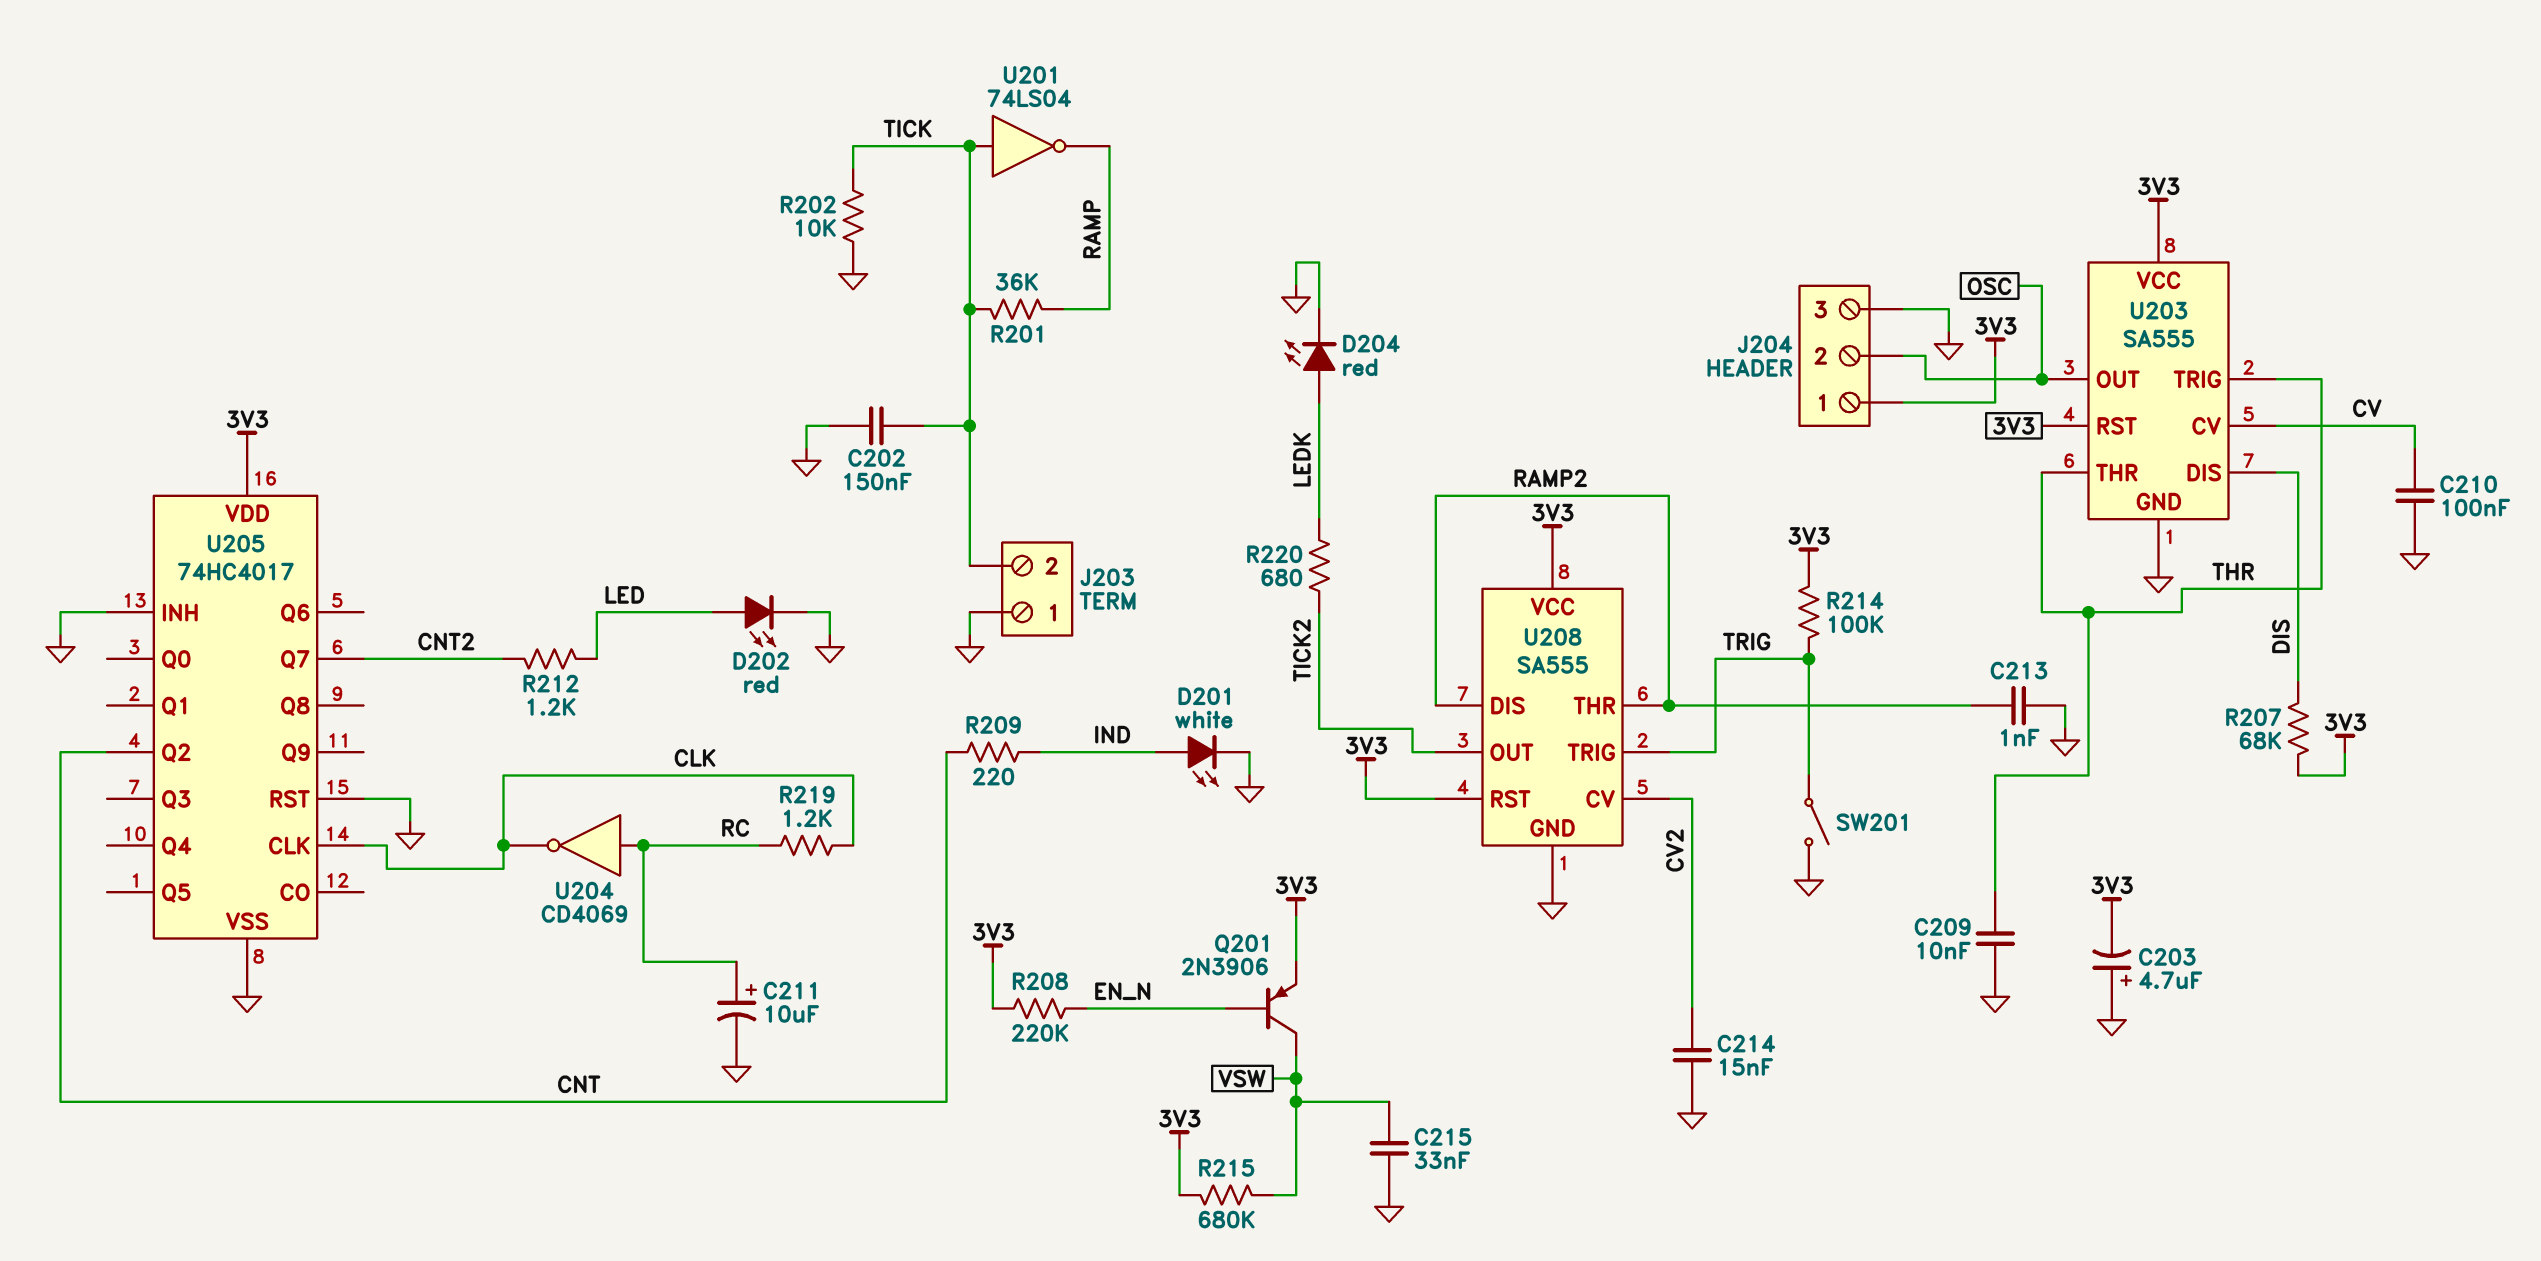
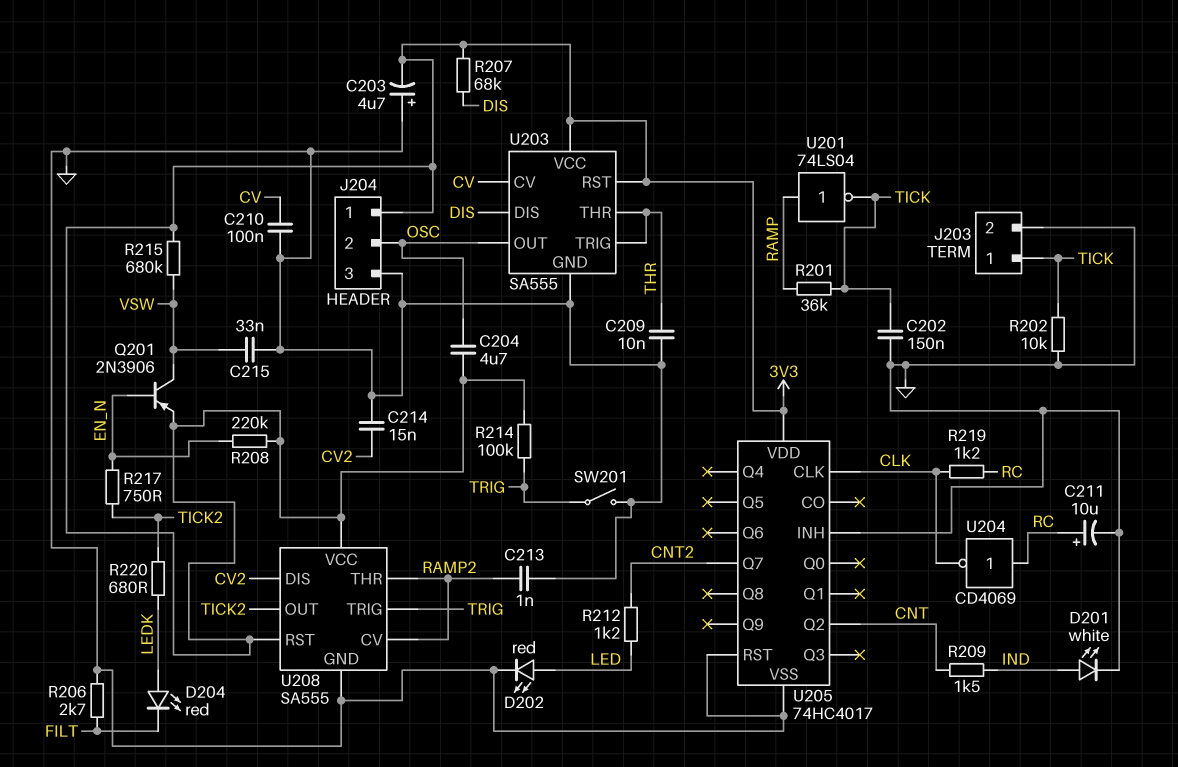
C204: none -> 4.7uF (3V3, OSC)
D204: LED red (A LEDK, K GND) -> LED red (A LEDK, K FILT)
J203 pin 1: GND -> TICK
J203 pin 2: TICK -> GND
R206: none -> 2.7k (FILT, GND)
R209: 220 (CNT, IND) -> 1.5k (CNT, IND)
R217: none -> 750 (EN_N, TICK2)
U201: NOT 74LS04 (in TICK, out RAMP) -> NOT 74LS04 (in RAMP, out TICK)
U208 pin CV: CV2 -> RAMP2
U208 pin DIS: RAMP2 -> CV2

